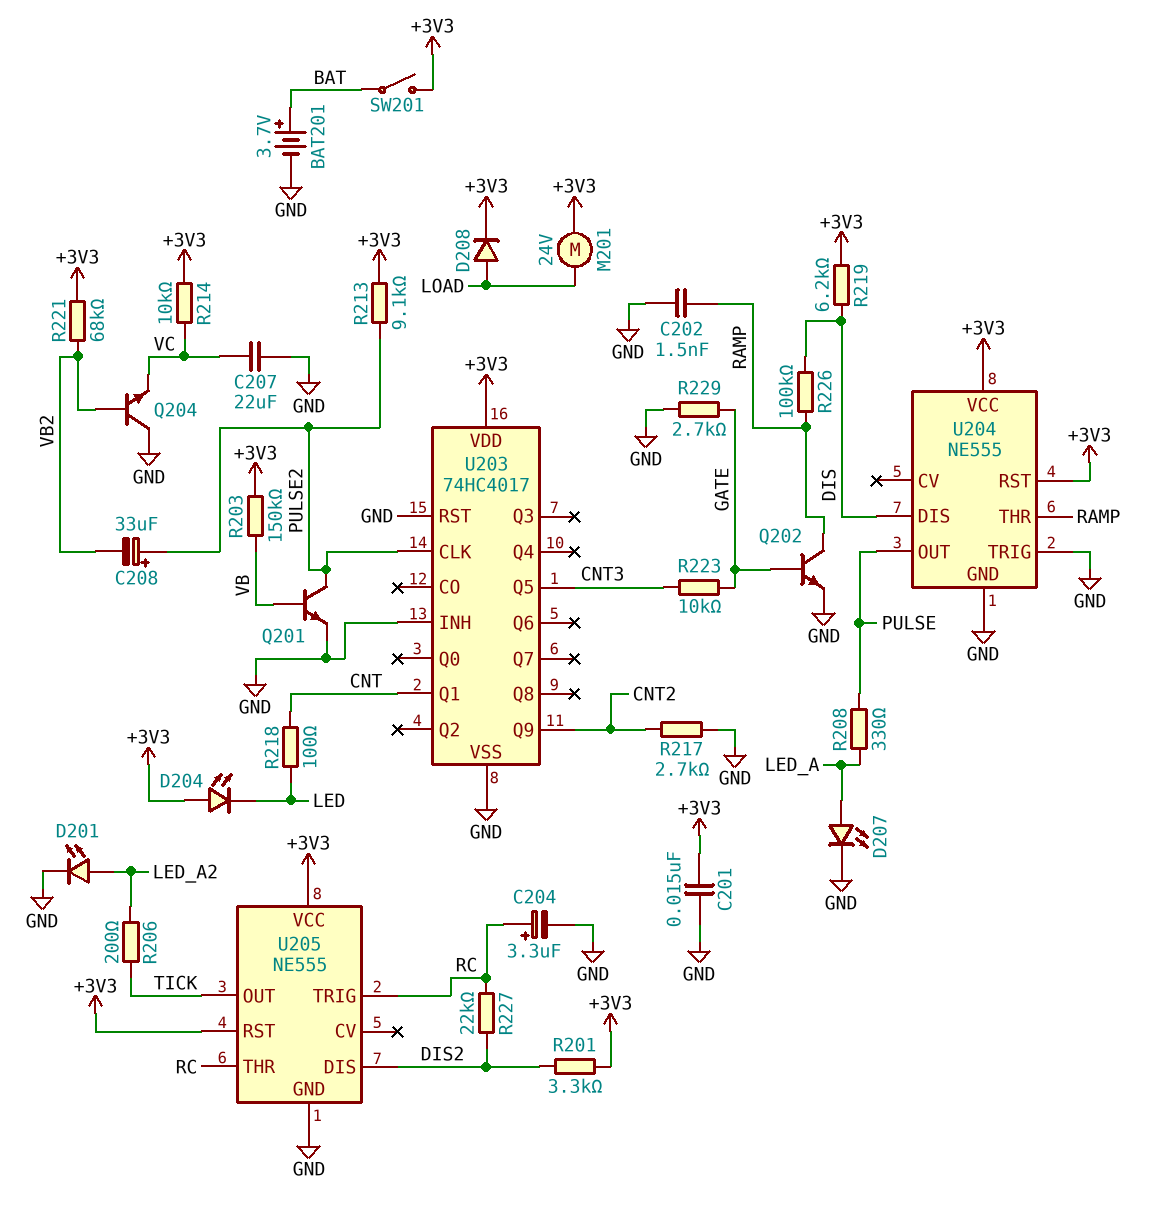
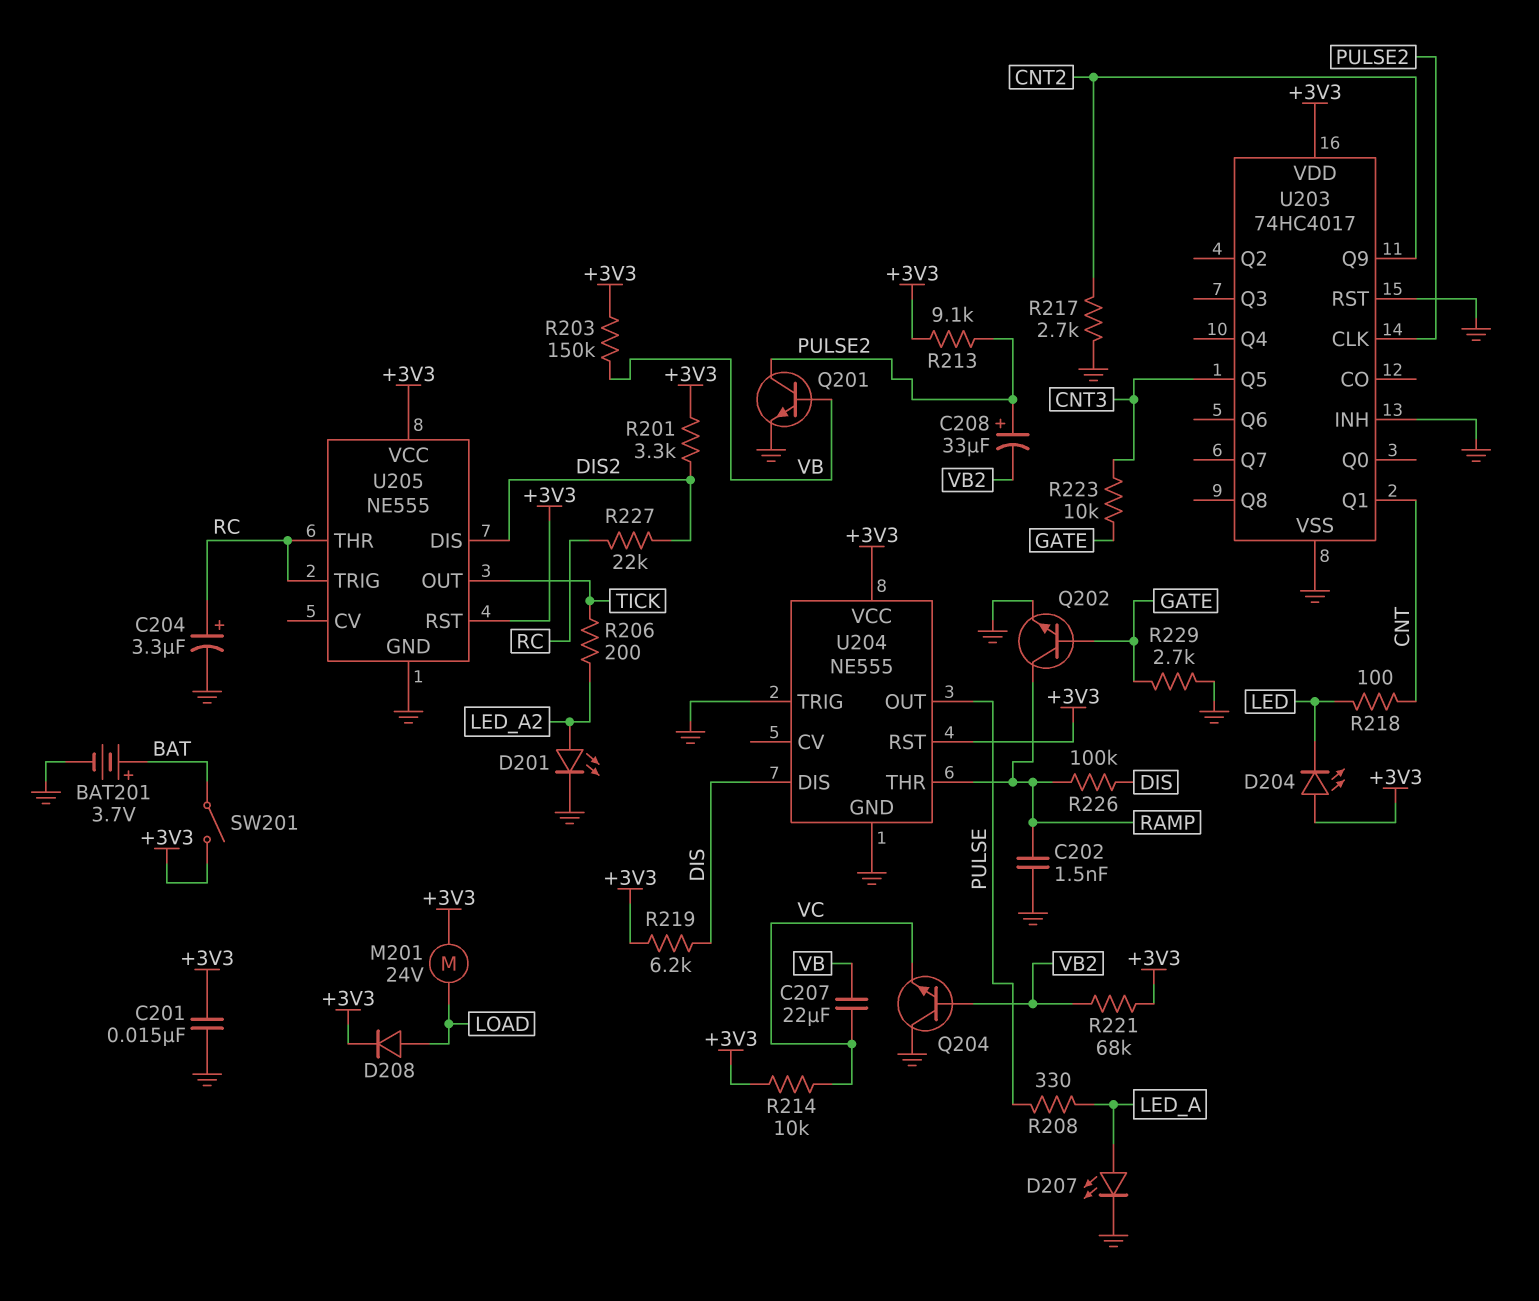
C207: 22uF (GND, VC) -> 22uF (VB, VC)

